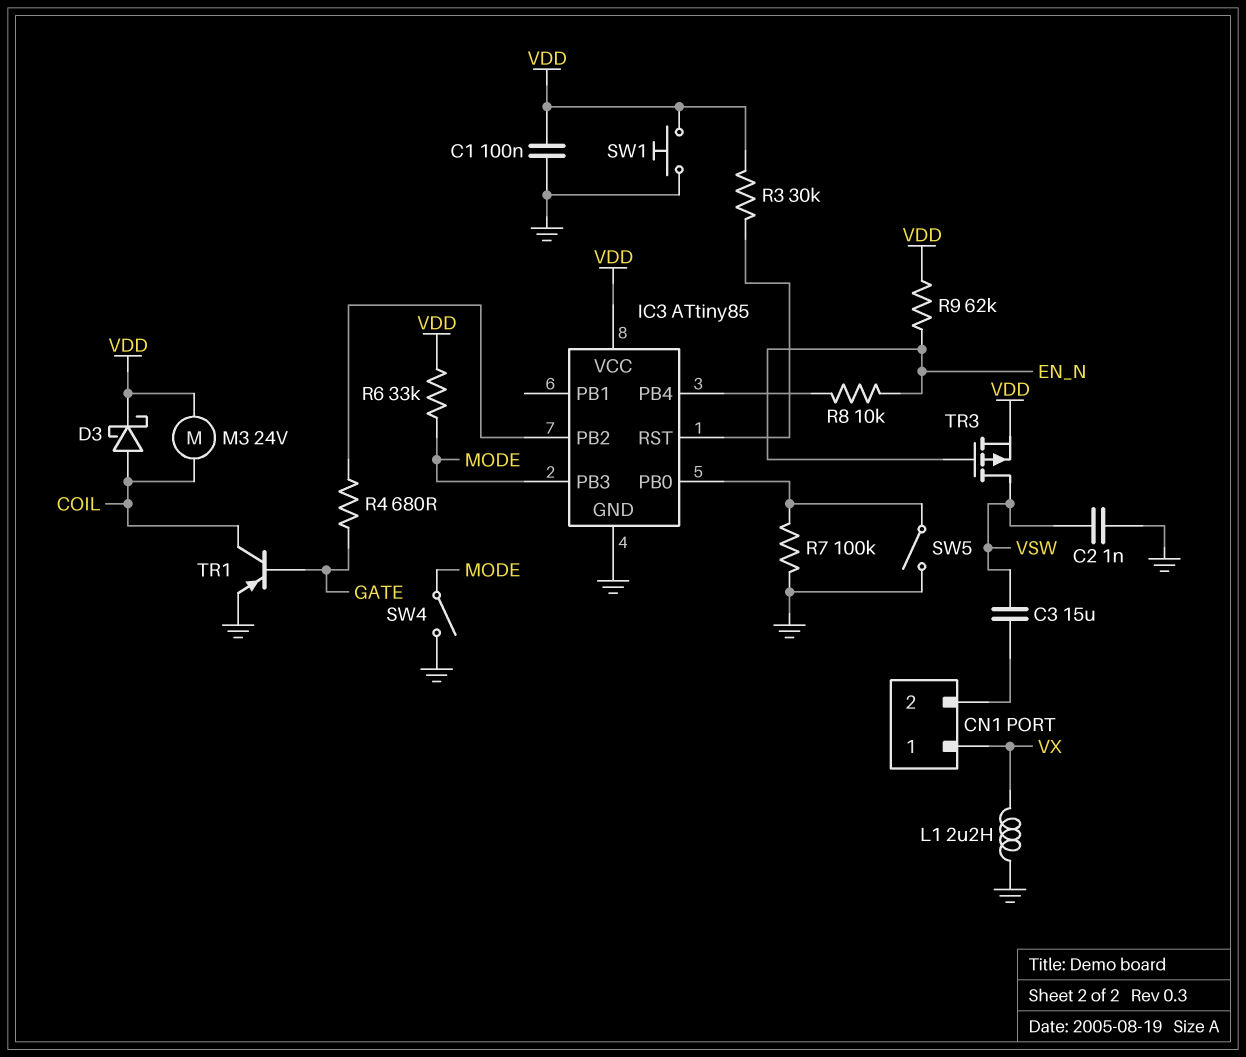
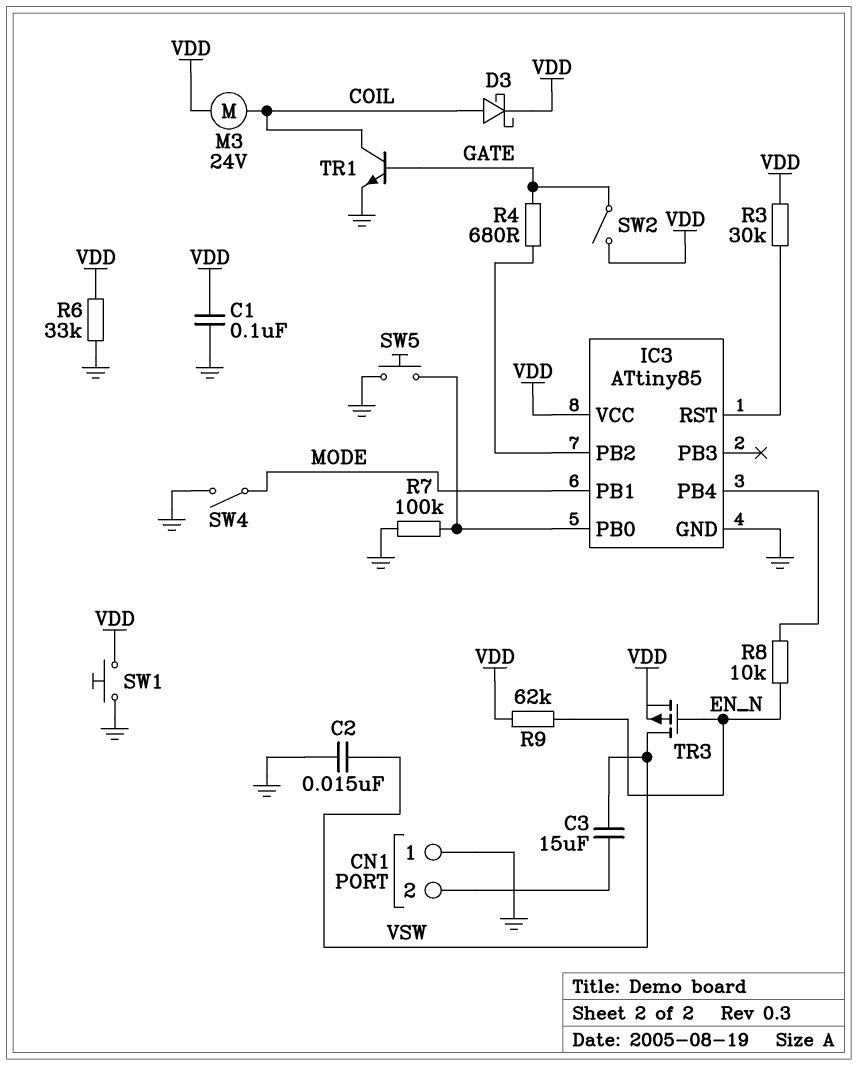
C2: 1nF (GND, VSW) -> 15nF (GND, VSW)
CN1 pin 1: VX -> GND
IC3 pin PB1: none -> MODE
IC3 pin PB3: MODE -> none
L1: 2.2uH (GND, VX) -> none
R6: 33k (MODE, VDD) -> 33k (GND, VDD)
SW2: none -> switch (GATE, VDD)
SW5: switch (GND, IC3/PB0) -> button (GND, IC3/PB0)
TR1: PNP (B GATE, C COIL, E GND) -> NPN (B GATE, C COIL, E GND)

